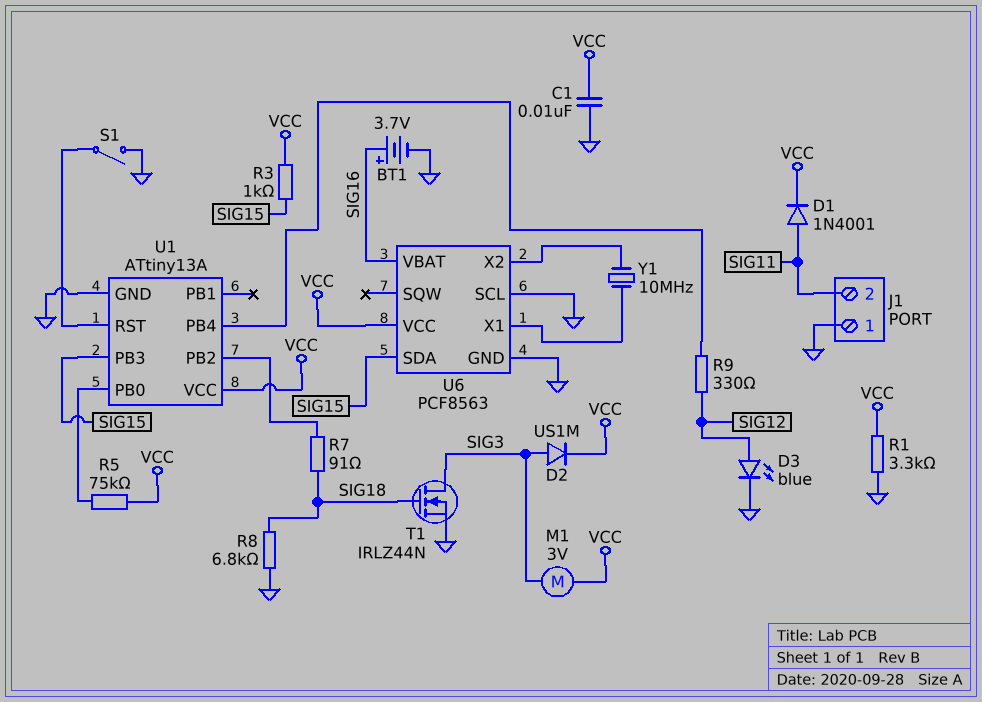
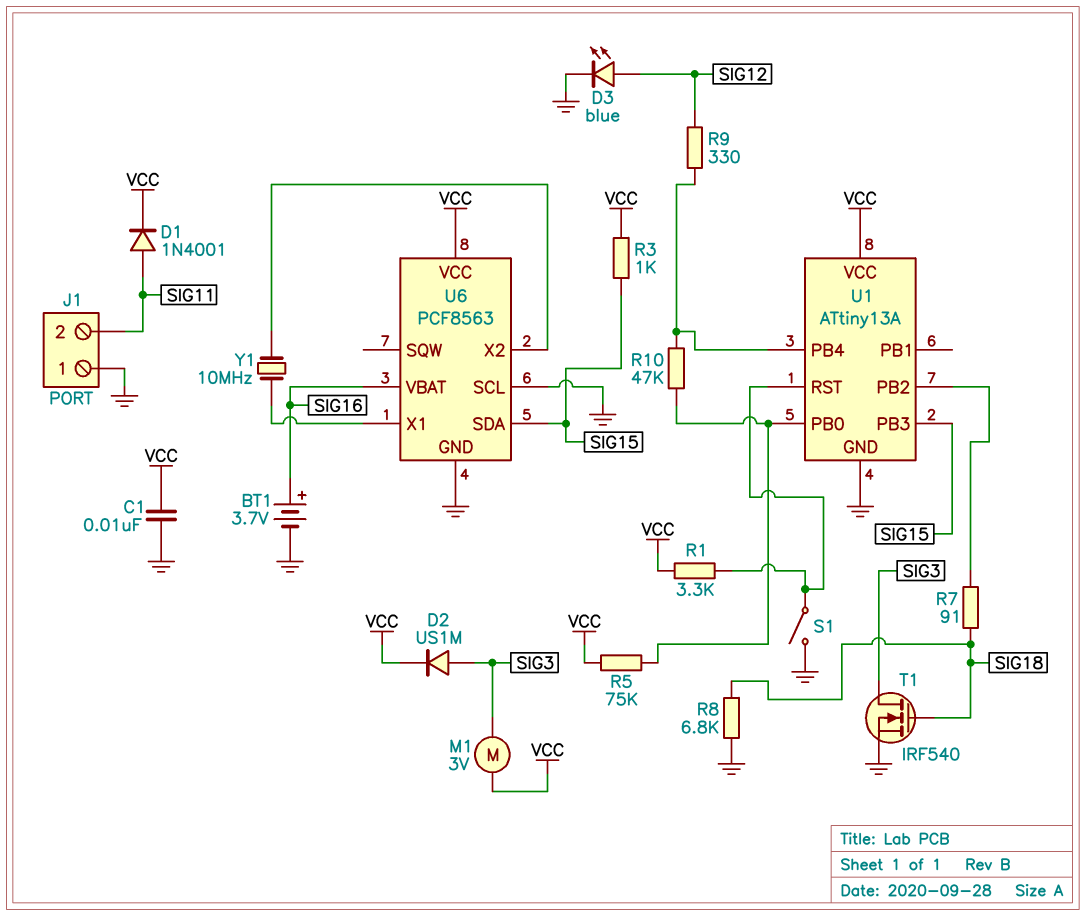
R1: 3.3k (GND, VCC) -> 3.3k (U1/RST, VCC)
R10: none -> 47k (U1/PB0, U1/PB4)
T1: NMOS IRLZ44N (G SIG18, D SIG3, S GND) -> NMOS IRF540 (G SIG18, D SIG3, S GND)

